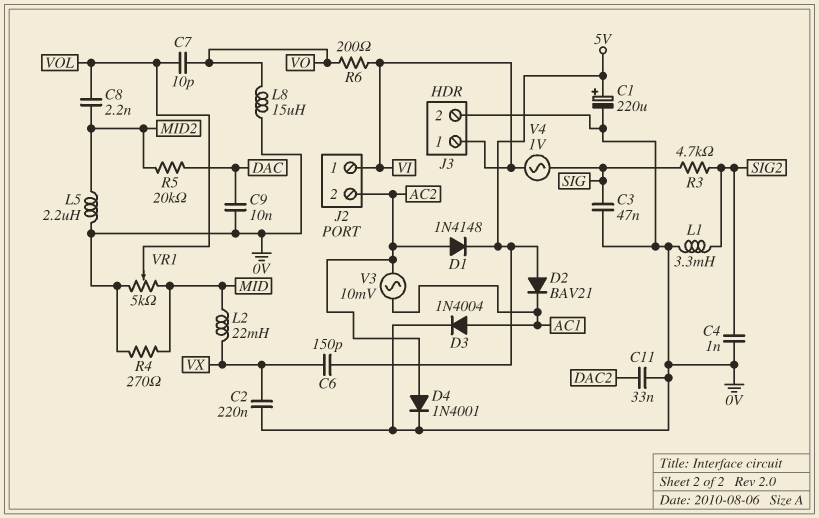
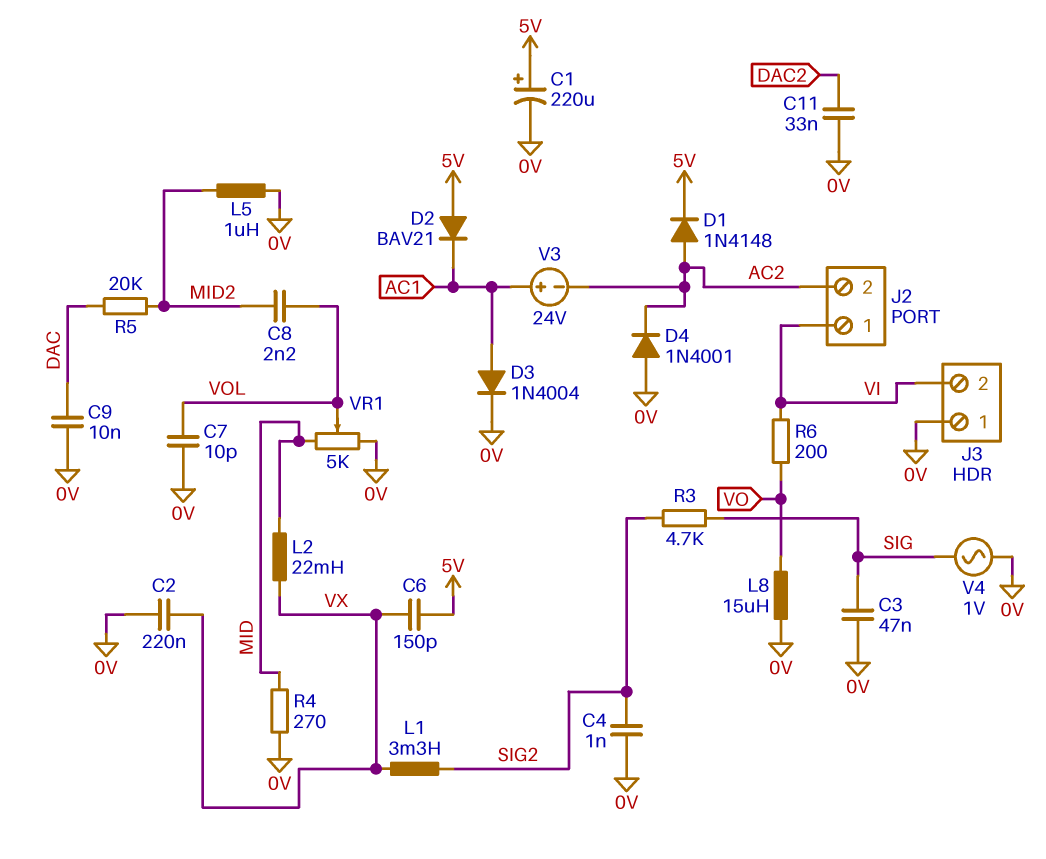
C7: 10pF (VO, VOL) -> 10pF (0V, VOL)
D4: diode 1N4001 (A AC2, K 0V) -> diode 1N4001 (A 0V, K AC2)
J3 pin 1: VI -> 0V
J3 pin 2: 0V -> VI
L1: 3.3mH (0V, SIG2) -> 3.3mH (SIG2, VX)
L5: 2.2uH (0V, MID2) -> 1uH (0V, MID2)
V3: AC 10mV (AC1, AC2) -> 24V (plus AC1, minus AC2)
V4: AC 1V (SIG, VI) -> AC 1V (0V, SIG)

